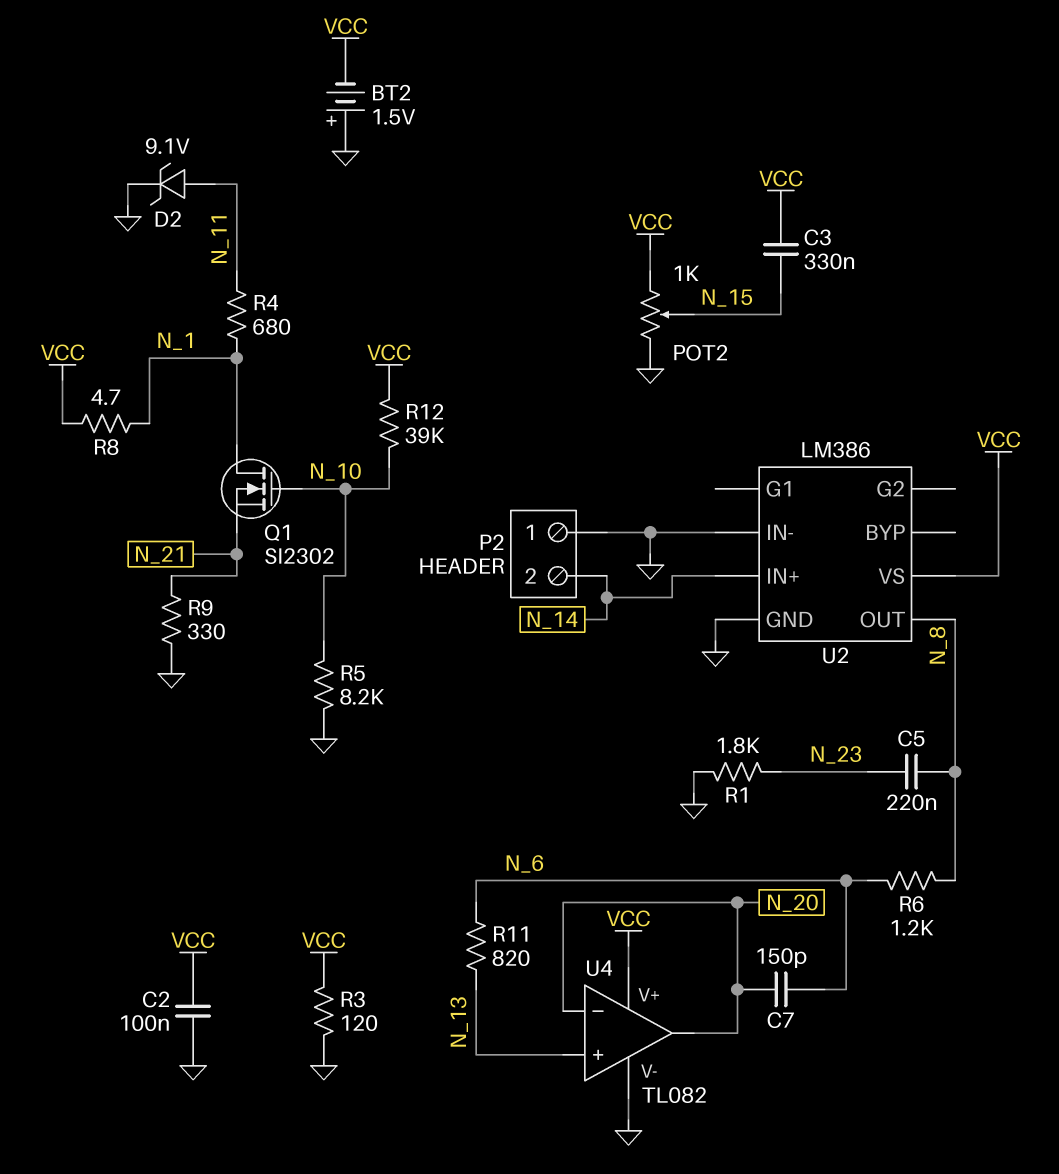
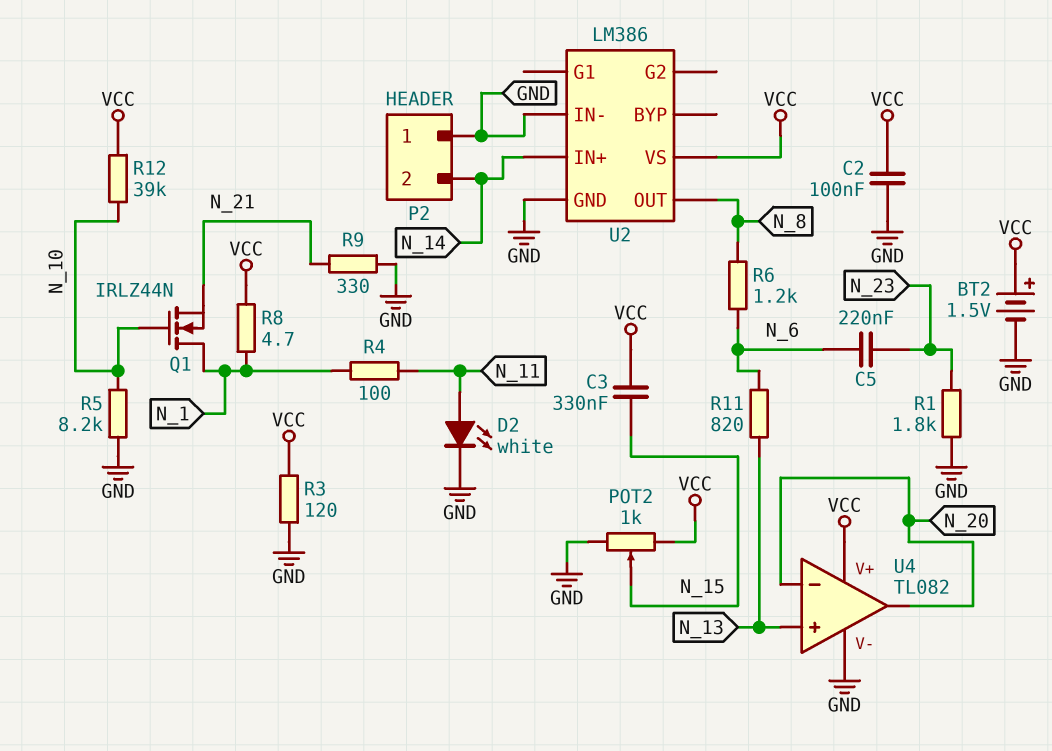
BT2: 1.5V (plus GND, minus VCC) -> 1.5V (plus VCC, minus GND)
C5: 220nF (N_8, N_23) -> 220nF (N_6, N_23)
C7: 150pF (N_6, N_20) -> none
D2: zener 9.1V (A N_11, K GND) -> LED white (A N_11, K GND)
Q1: NMOS SI2302 (G N_10, D N_1, S N_21) -> NMOS IRLZ44N (G N_10, D N_1, S N_21)
R4: 680 (N_1, N_11) -> 100 (N_1, N_11)

